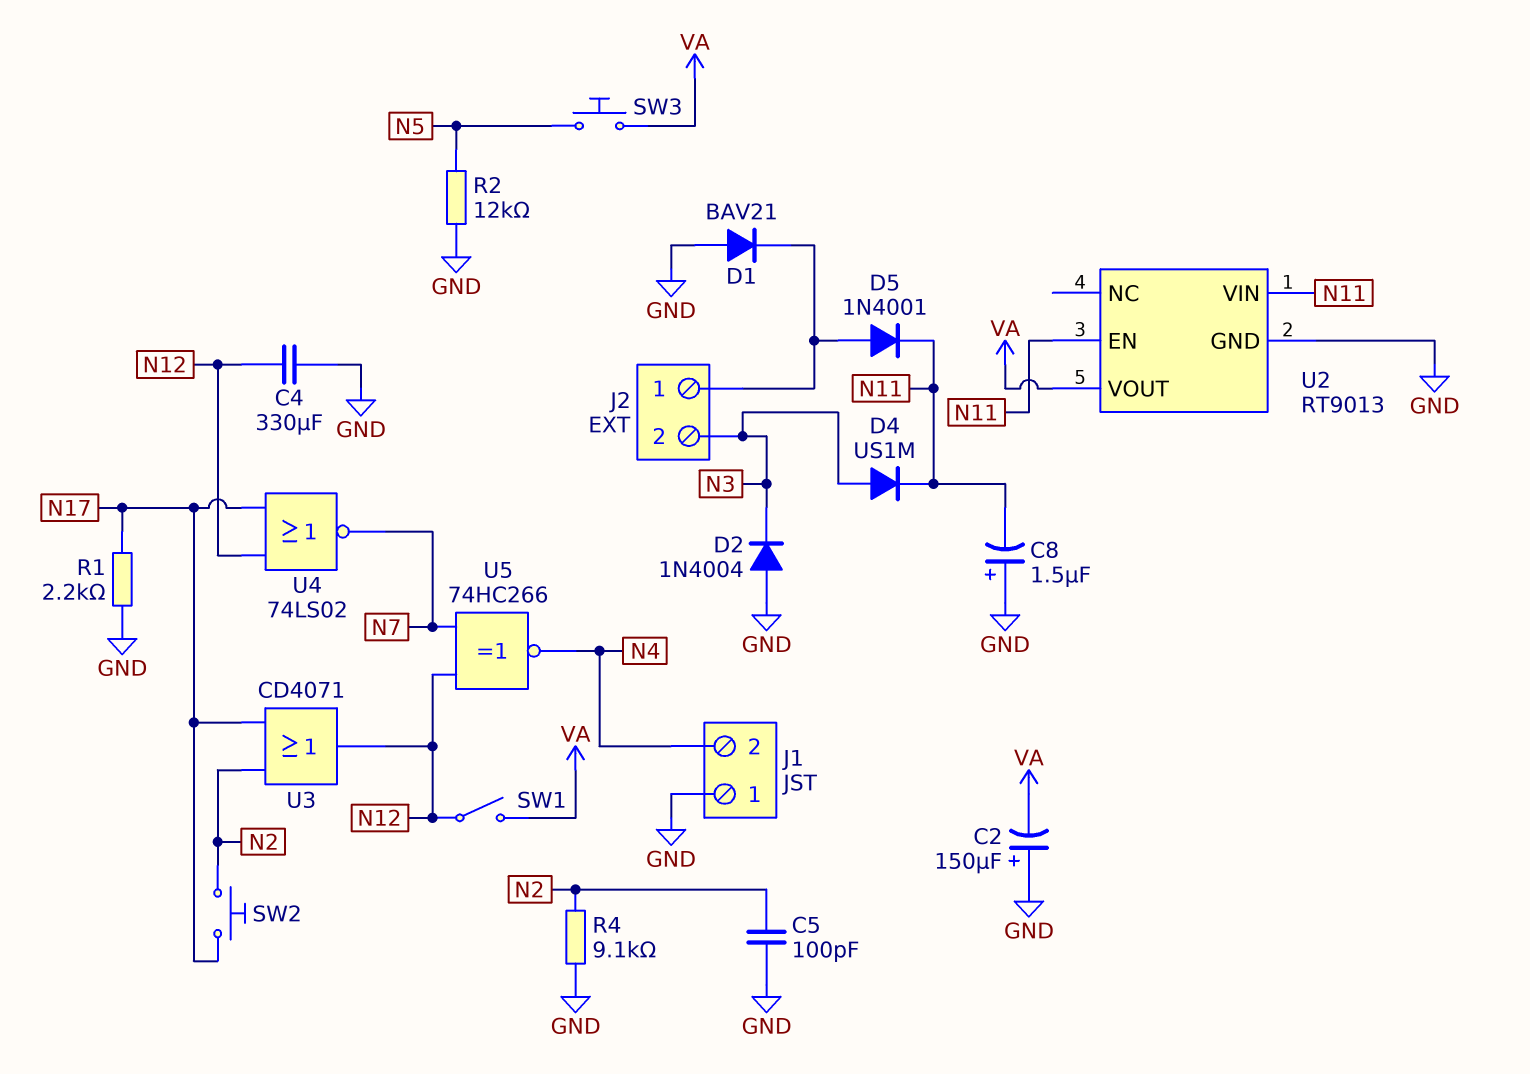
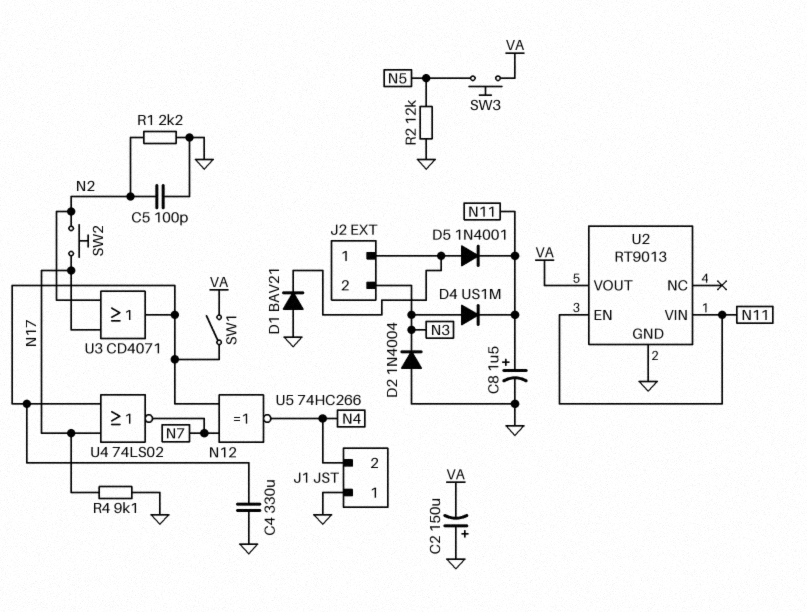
C8: 1.5uF (plus GND, minus N11) -> 1.5uF (plus N11, minus GND)
R1: 2.2k (GND, N17) -> 2.2k (GND, N2)
R4: 9.1k (GND, N2) -> 9.1k (GND, N17)

